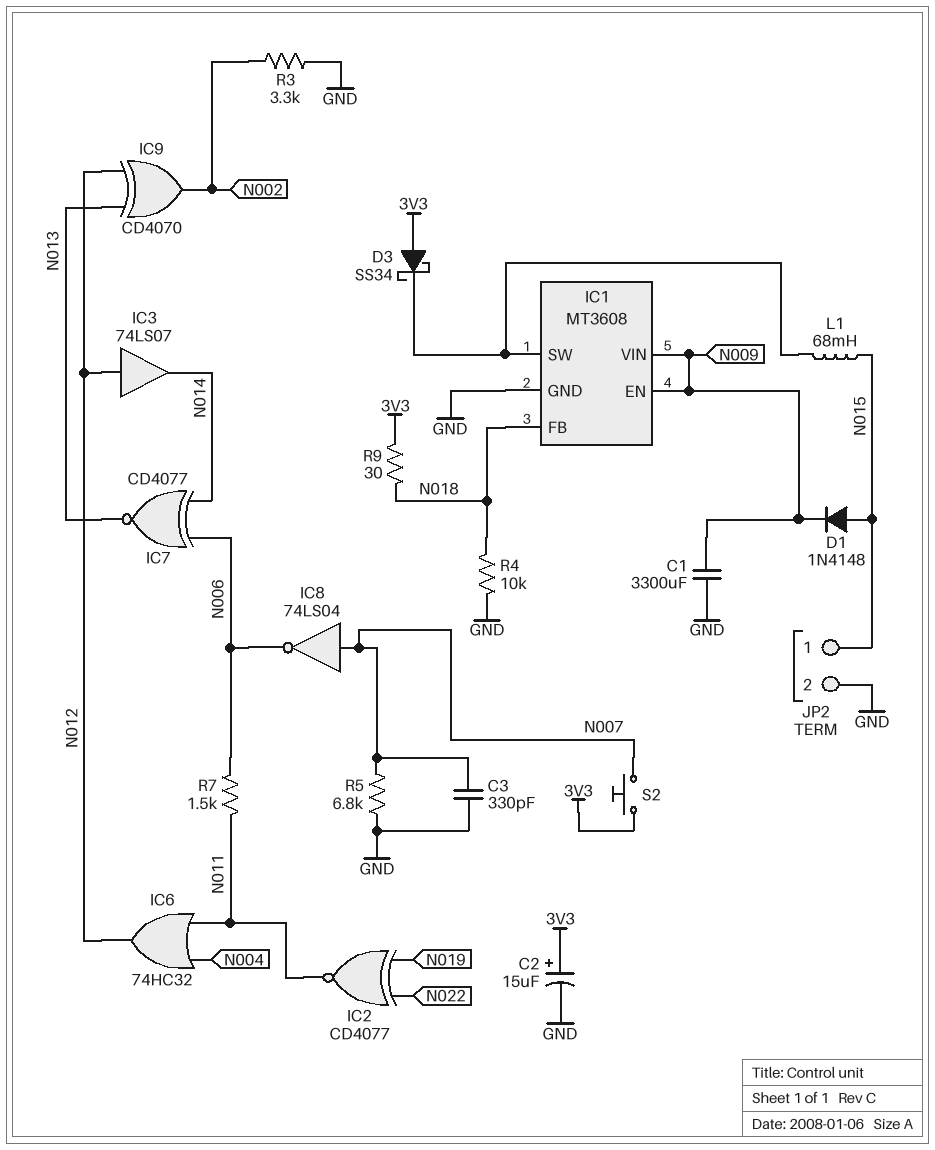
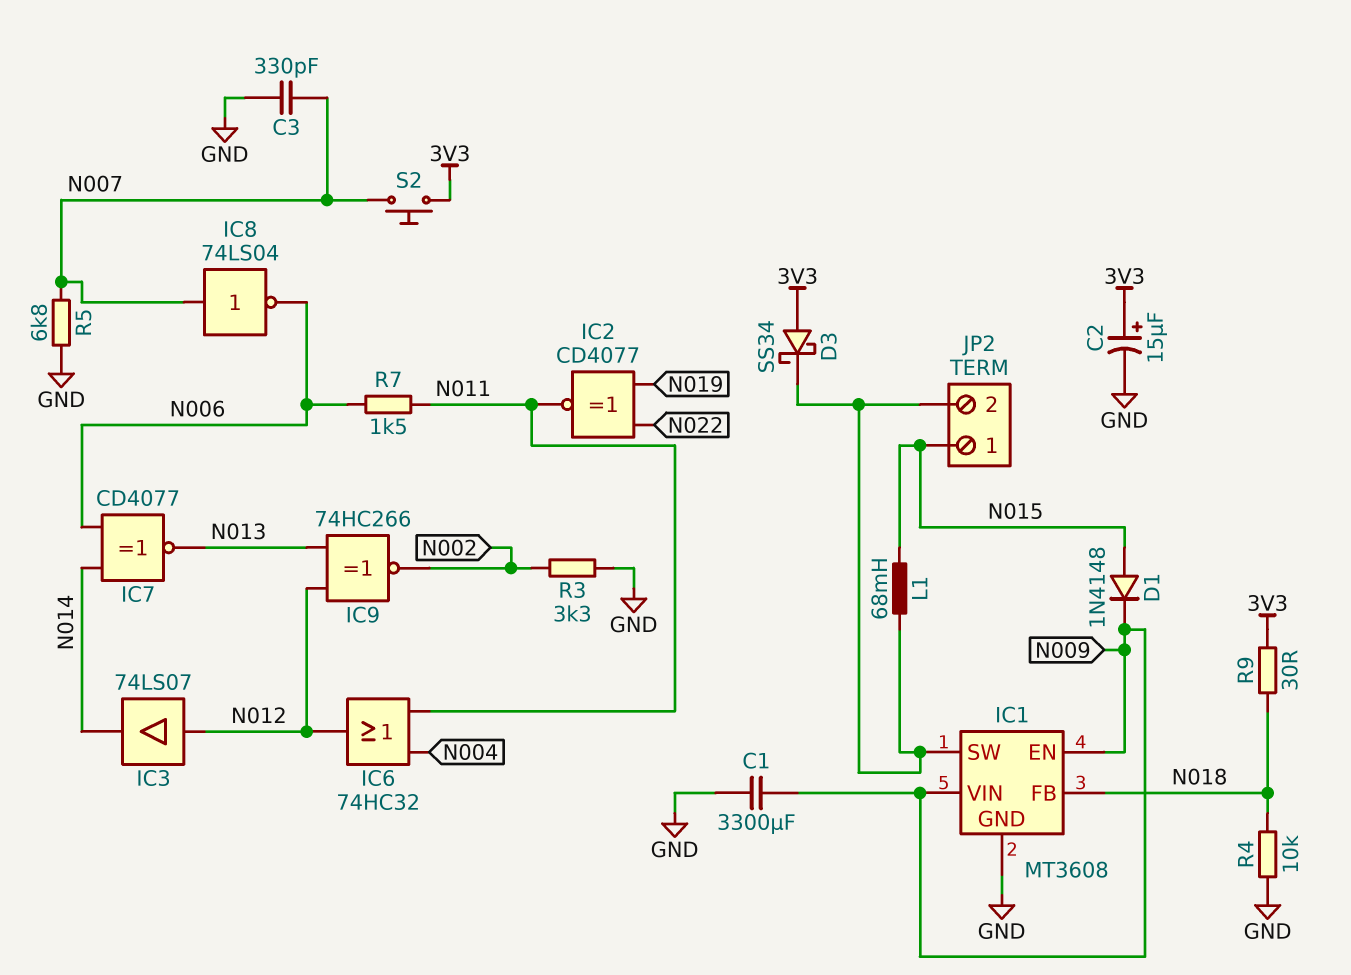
IC9: XOR CD4070 (in N012, in N013, out N002) -> XNOR 74HC266 (in N012, in N013, out N002)
JP2 pin 2: GND -> IC1/SW

